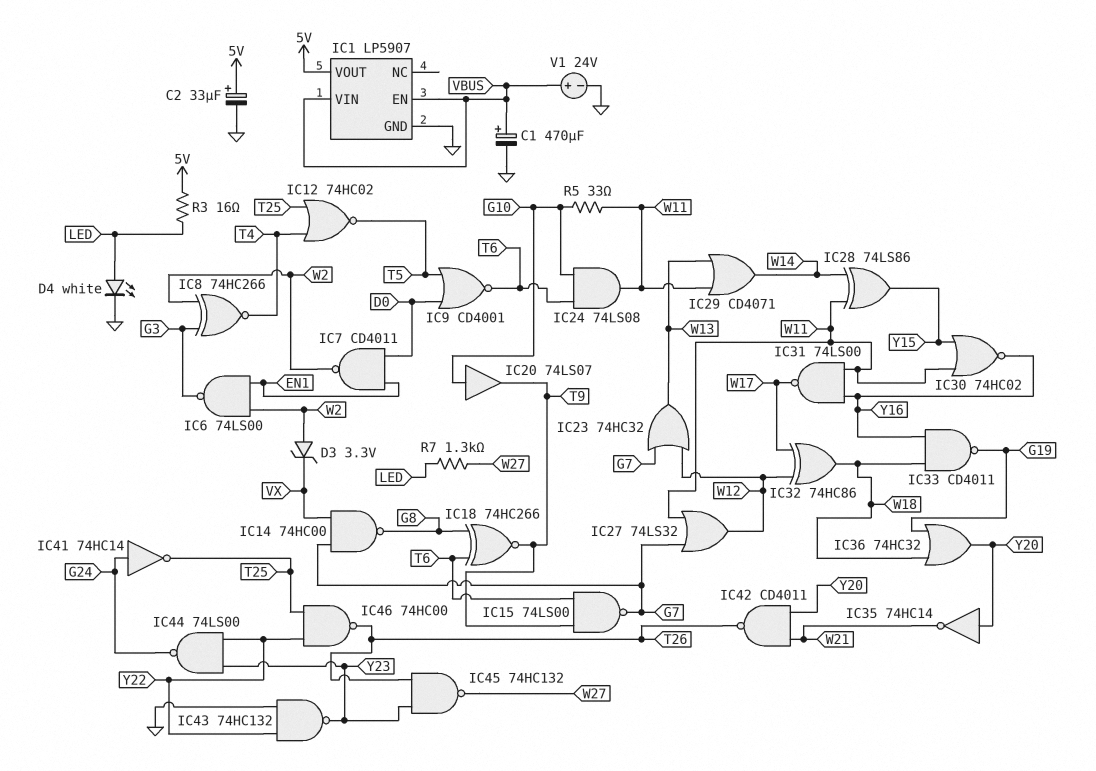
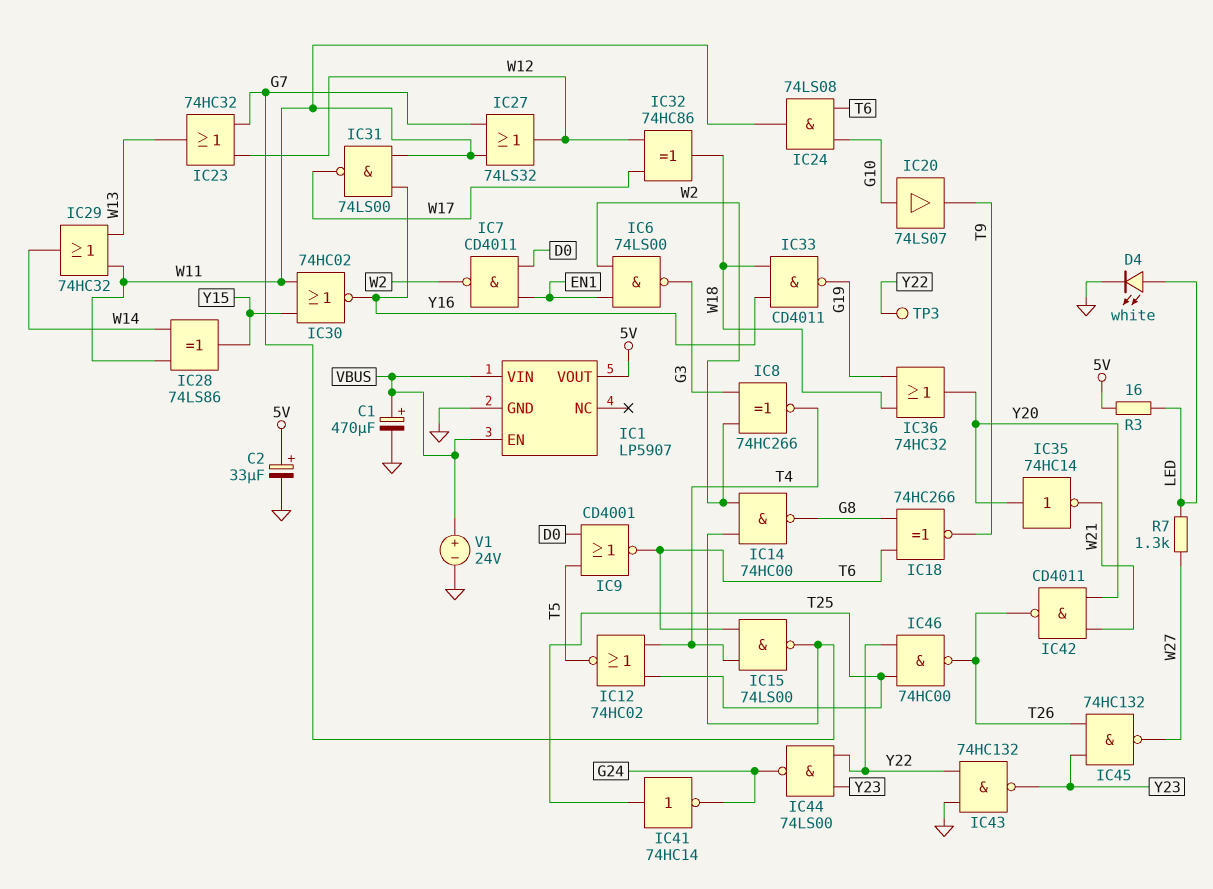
D3: zener 3.3V (A W2, K VX) -> none
IC14: NAND 74HC00 (in G7, in VX, out G8) -> NAND 74HC00 (in G7, in W2, out G8)
IC15: NAND 74LS00 (in T6, in T9, out G7) -> NAND 74LS00 (in T4, in T6, out G7)
IC29: OR CD4071 (in W11, in W13, out W14) -> OR 74HC32 (in W11, in W13, out W14)
IC41: NOT 74HC14 (in G24, out T25) -> NOT 74HC14 (in T25, out G24)
R5: 33 (G10, W11) -> none
TP3: none -> test point (Y22)

